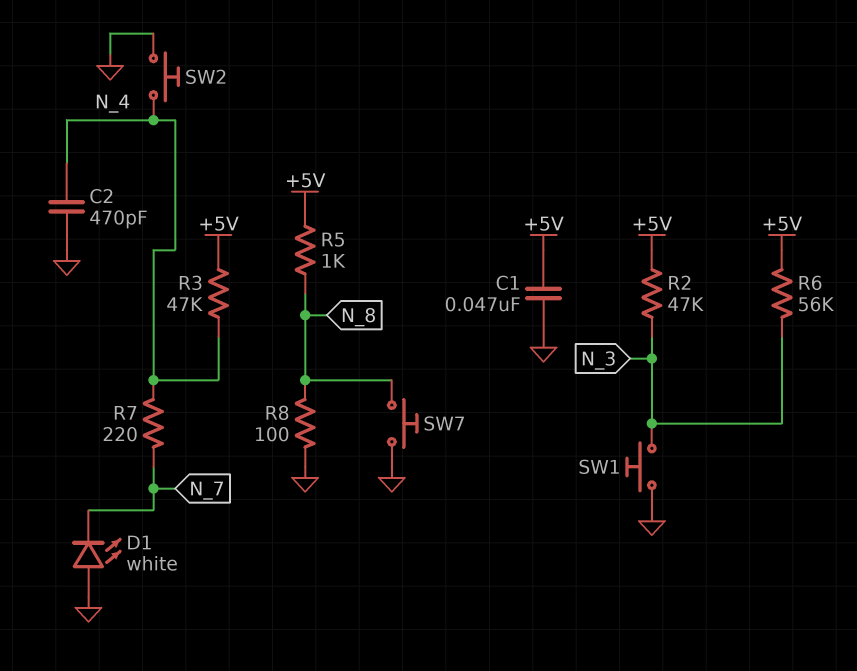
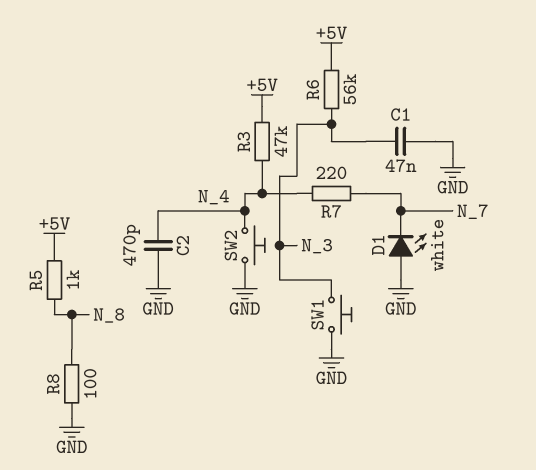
C1: 47nF (+5V, GND) -> 47nF (GND, N_3)
R2: 47k (+5V, N_3) -> none
SW7: button (GND, N_8) -> none

